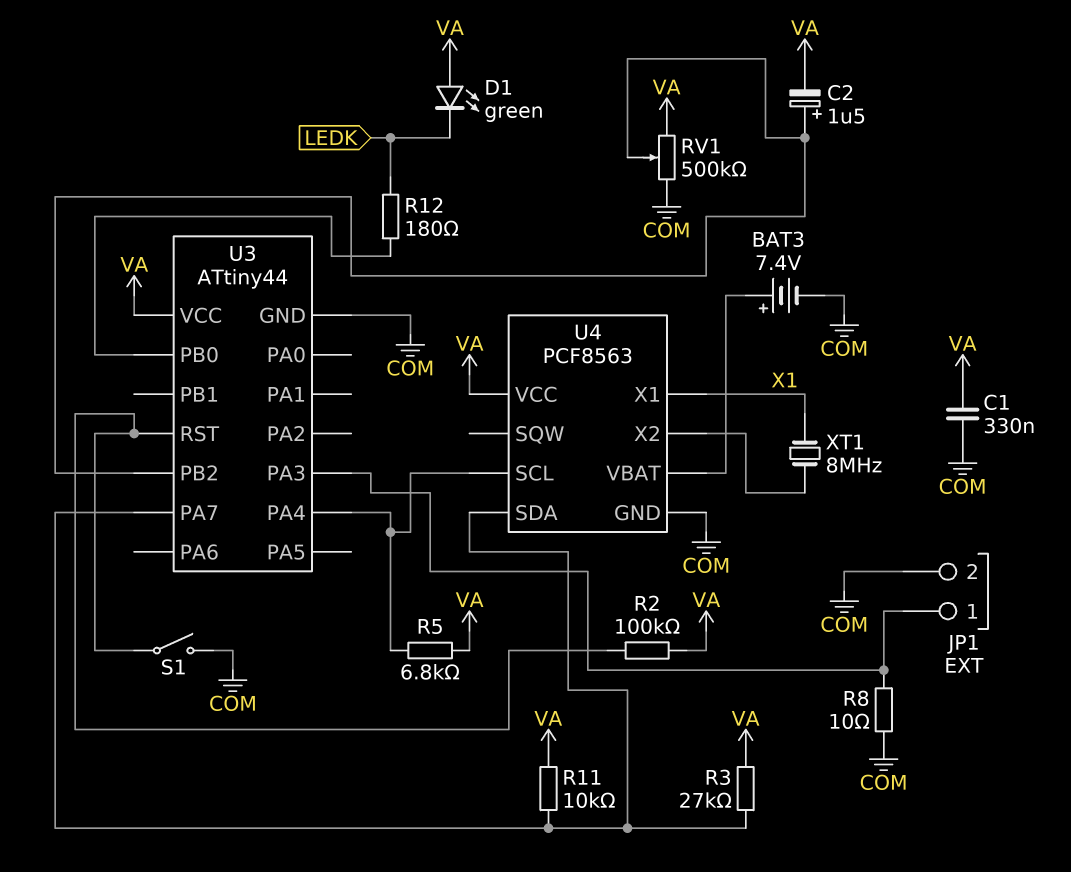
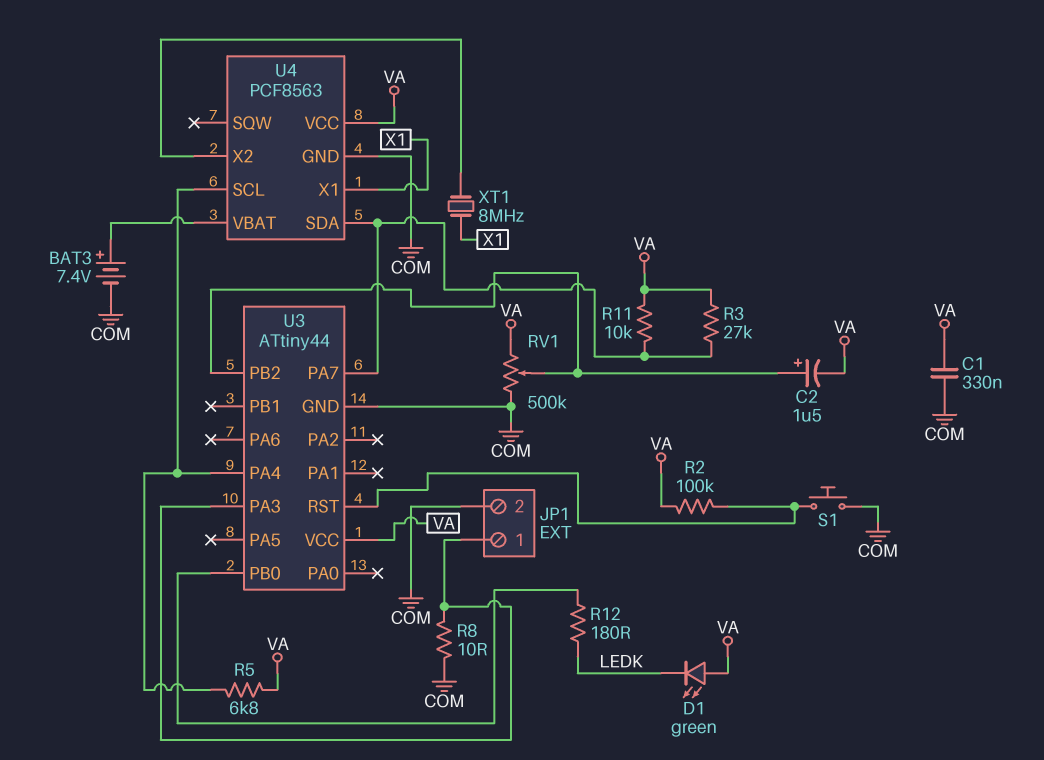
S1: switch (COM, U3/RST) -> button (COM, U3/RST)

